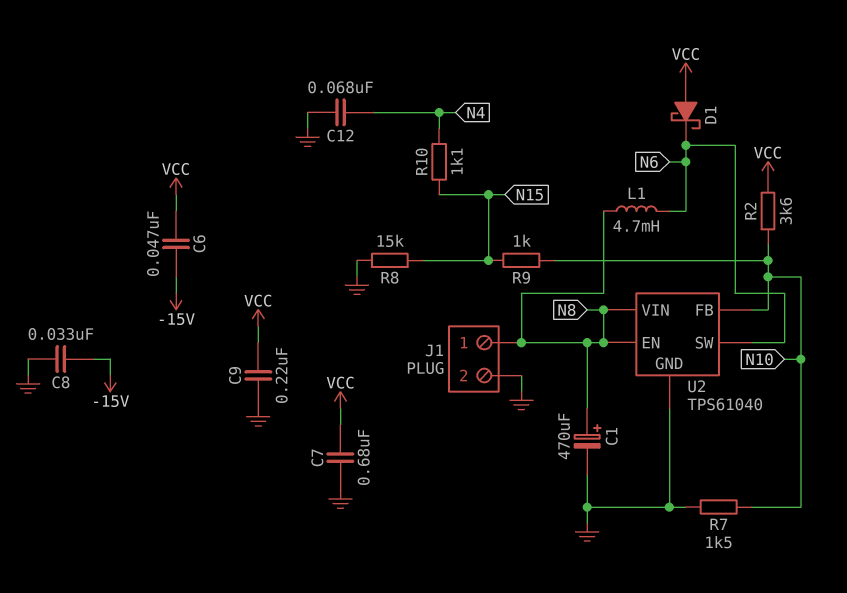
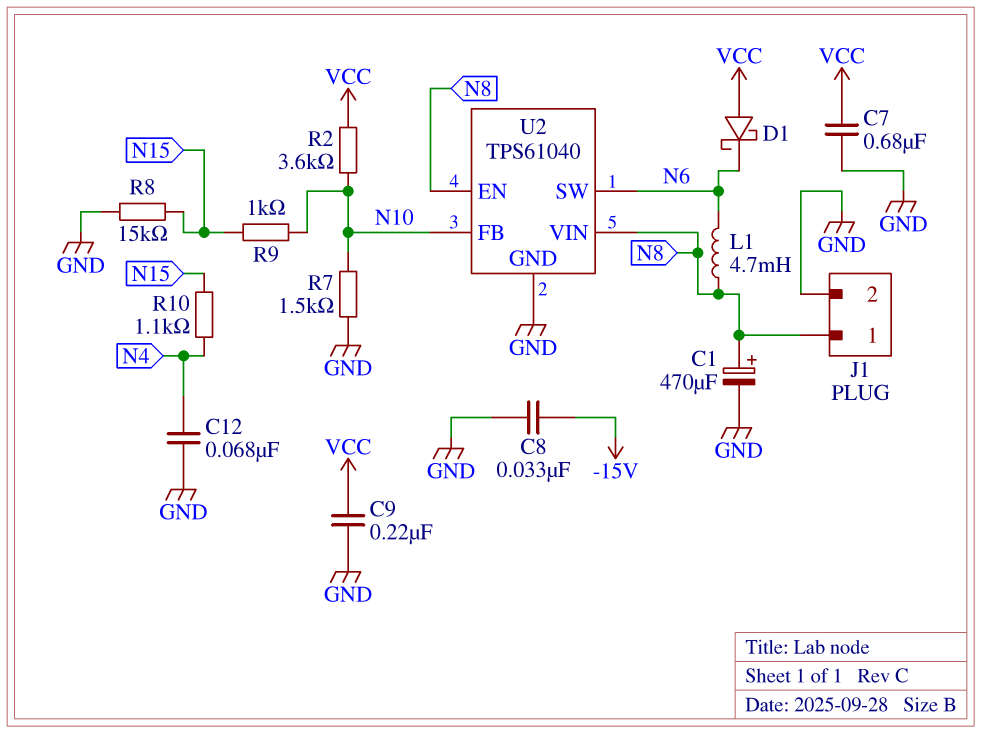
C6: 47nF (-15V, VCC) -> none

